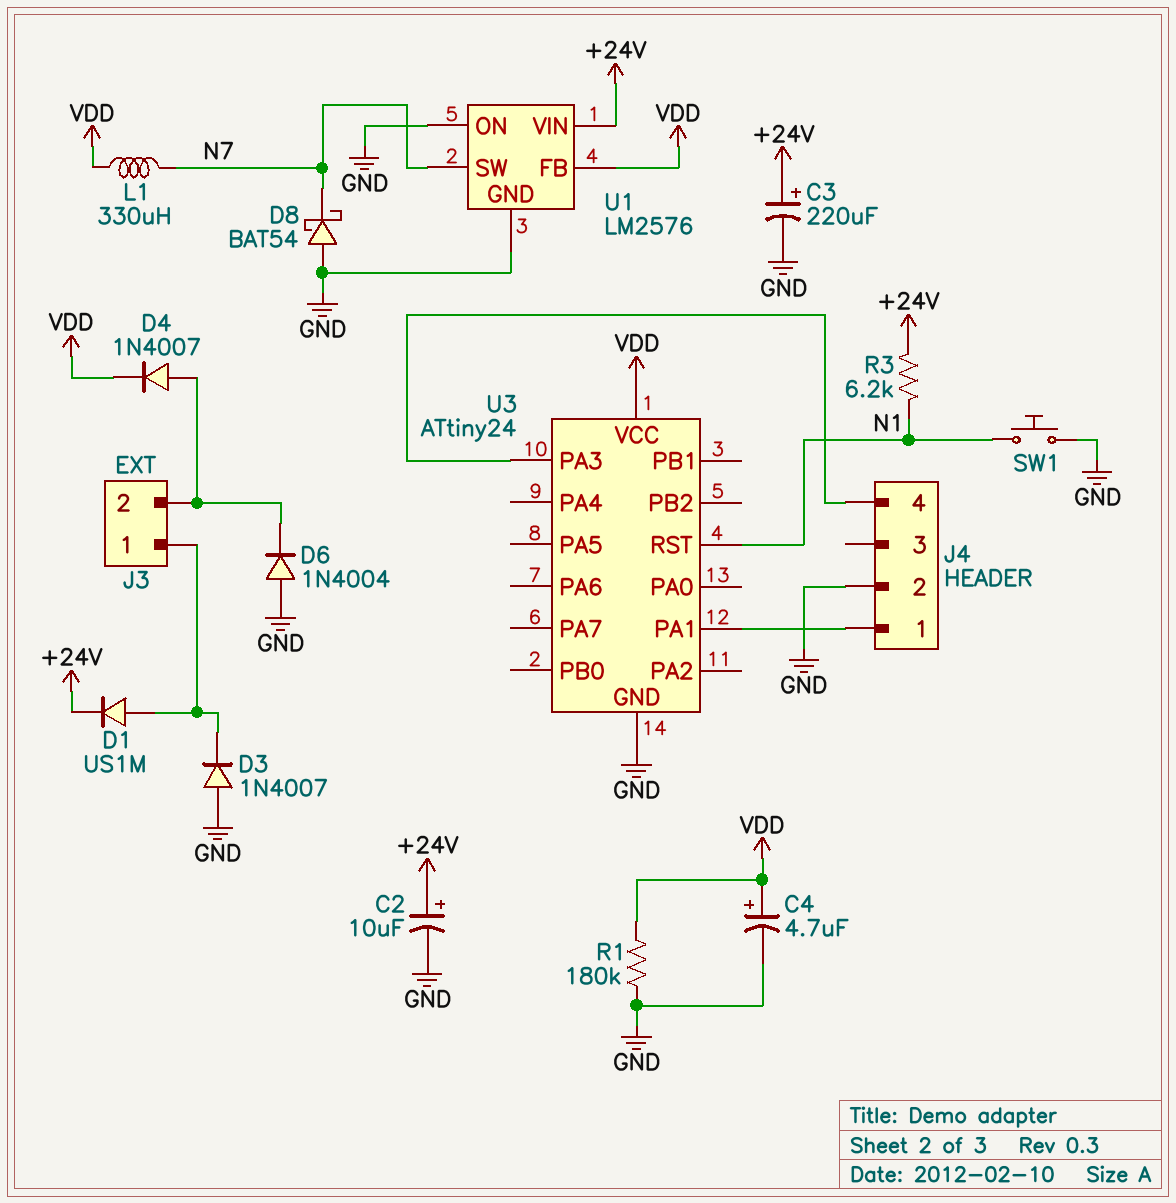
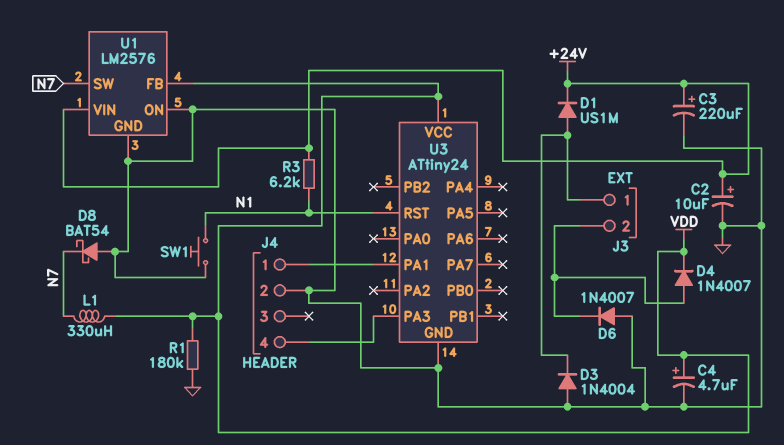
D3: diode 1N4007 (A GND, K J3/1) -> diode 1N4004 (A GND, K J3/1)
D6: diode 1N4004 (A GND, K J3/2) -> diode 1N4007 (A GND, K J3/2)

